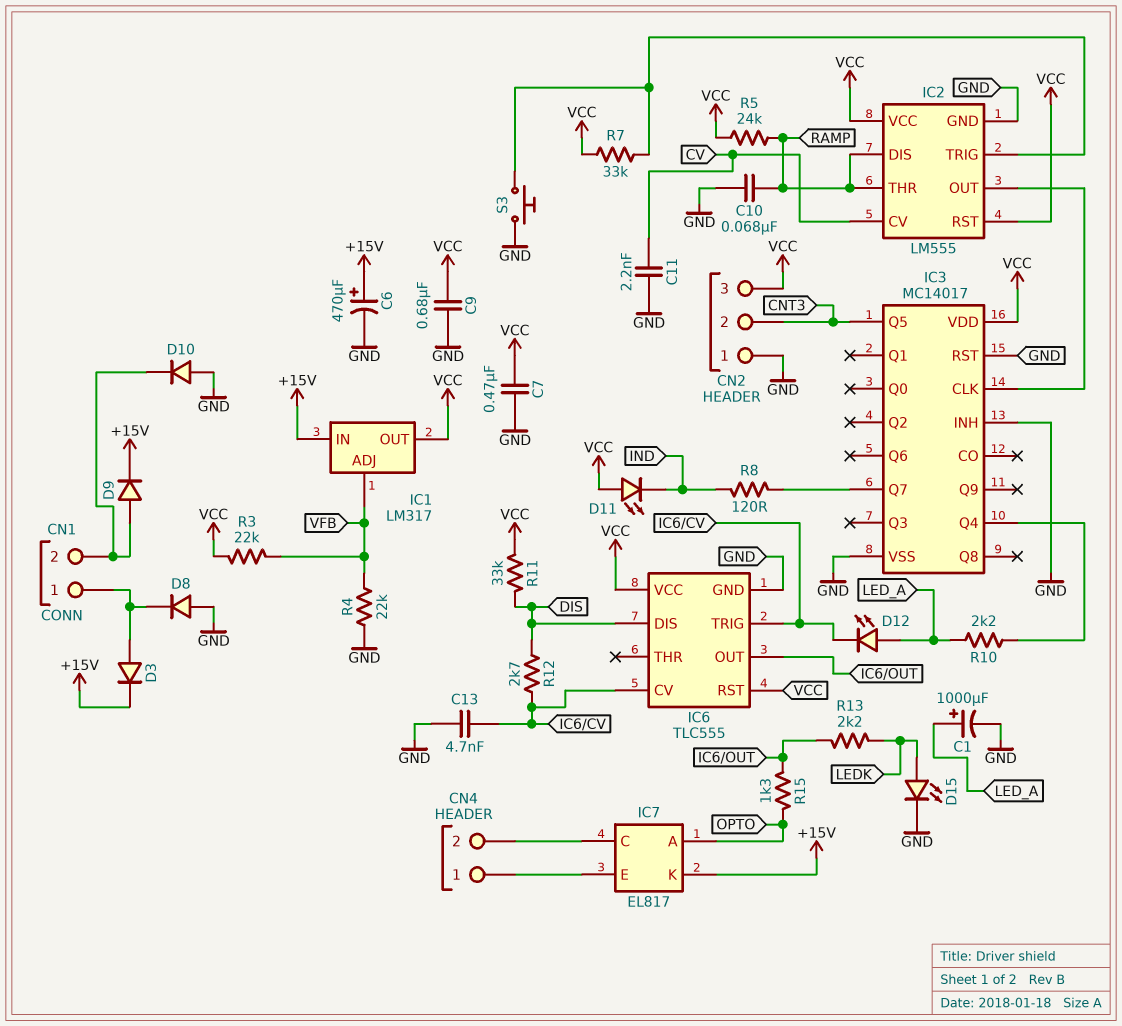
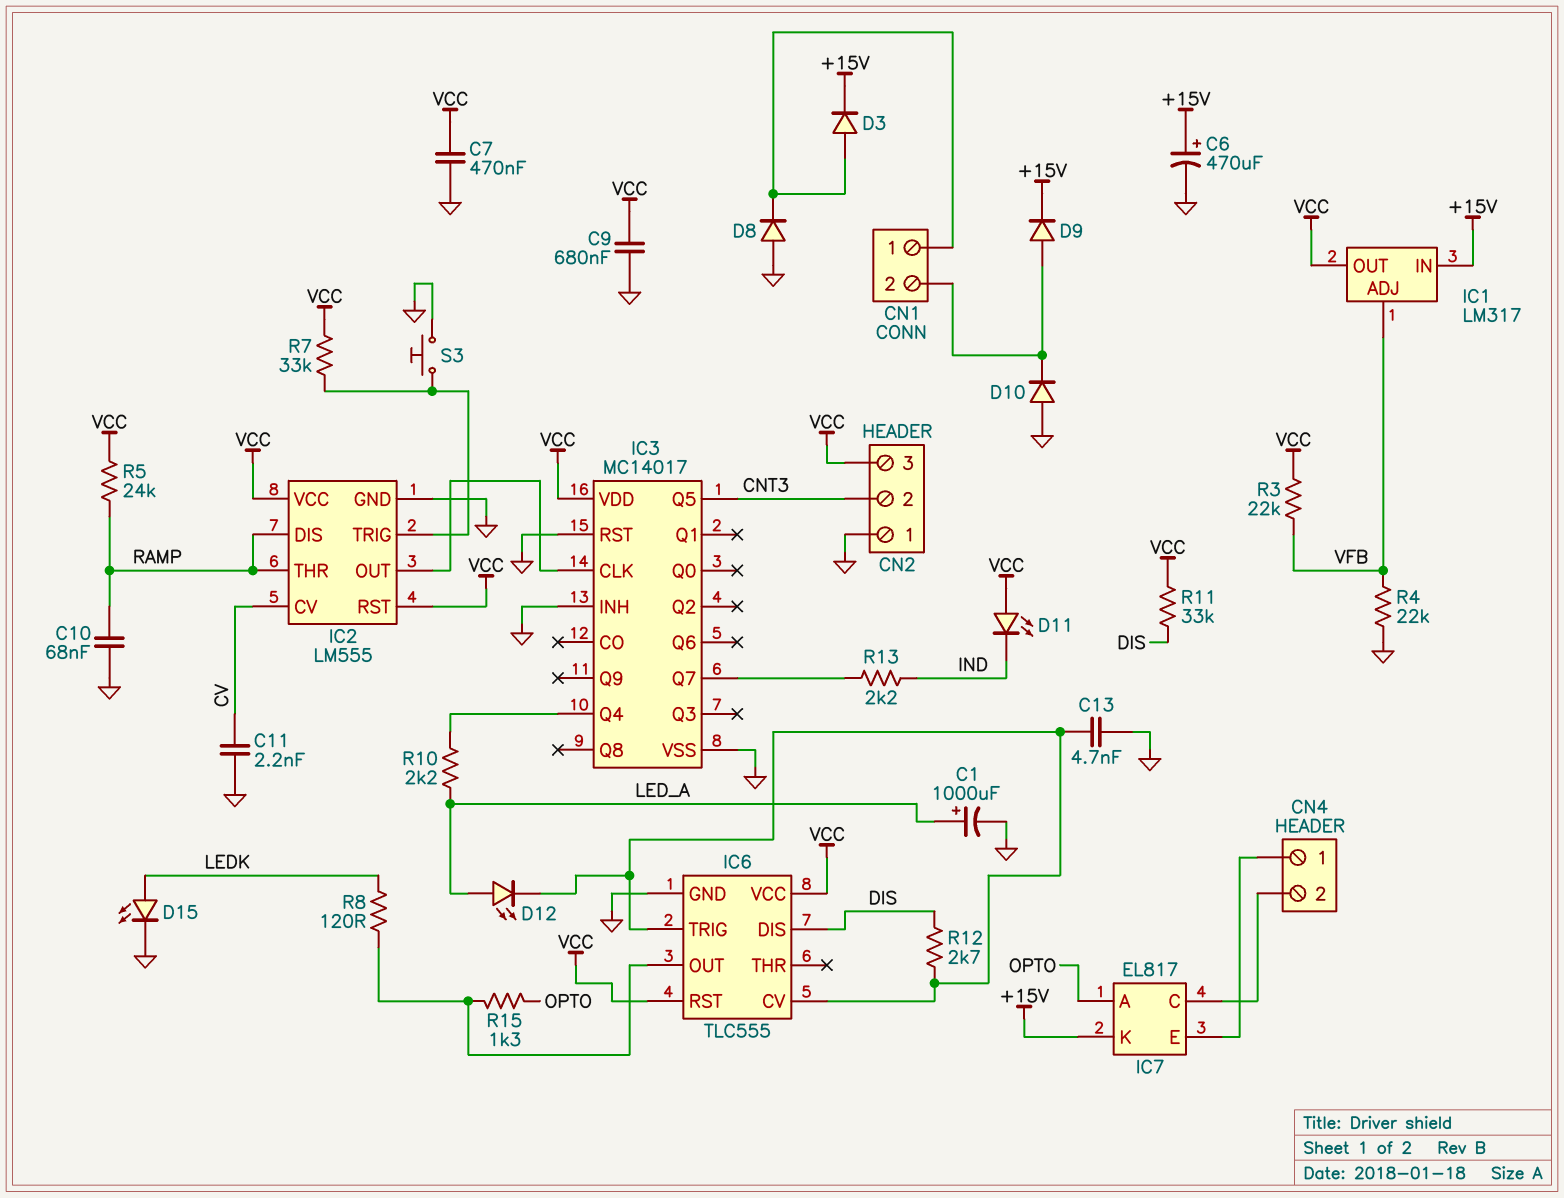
R8: 120 (IC3/Q7, IND) -> 120 (IC6/OUT, LEDK)
R13: 2.2k (IC6/OUT, LEDK) -> 2.2k (IC3/Q7, IND)

